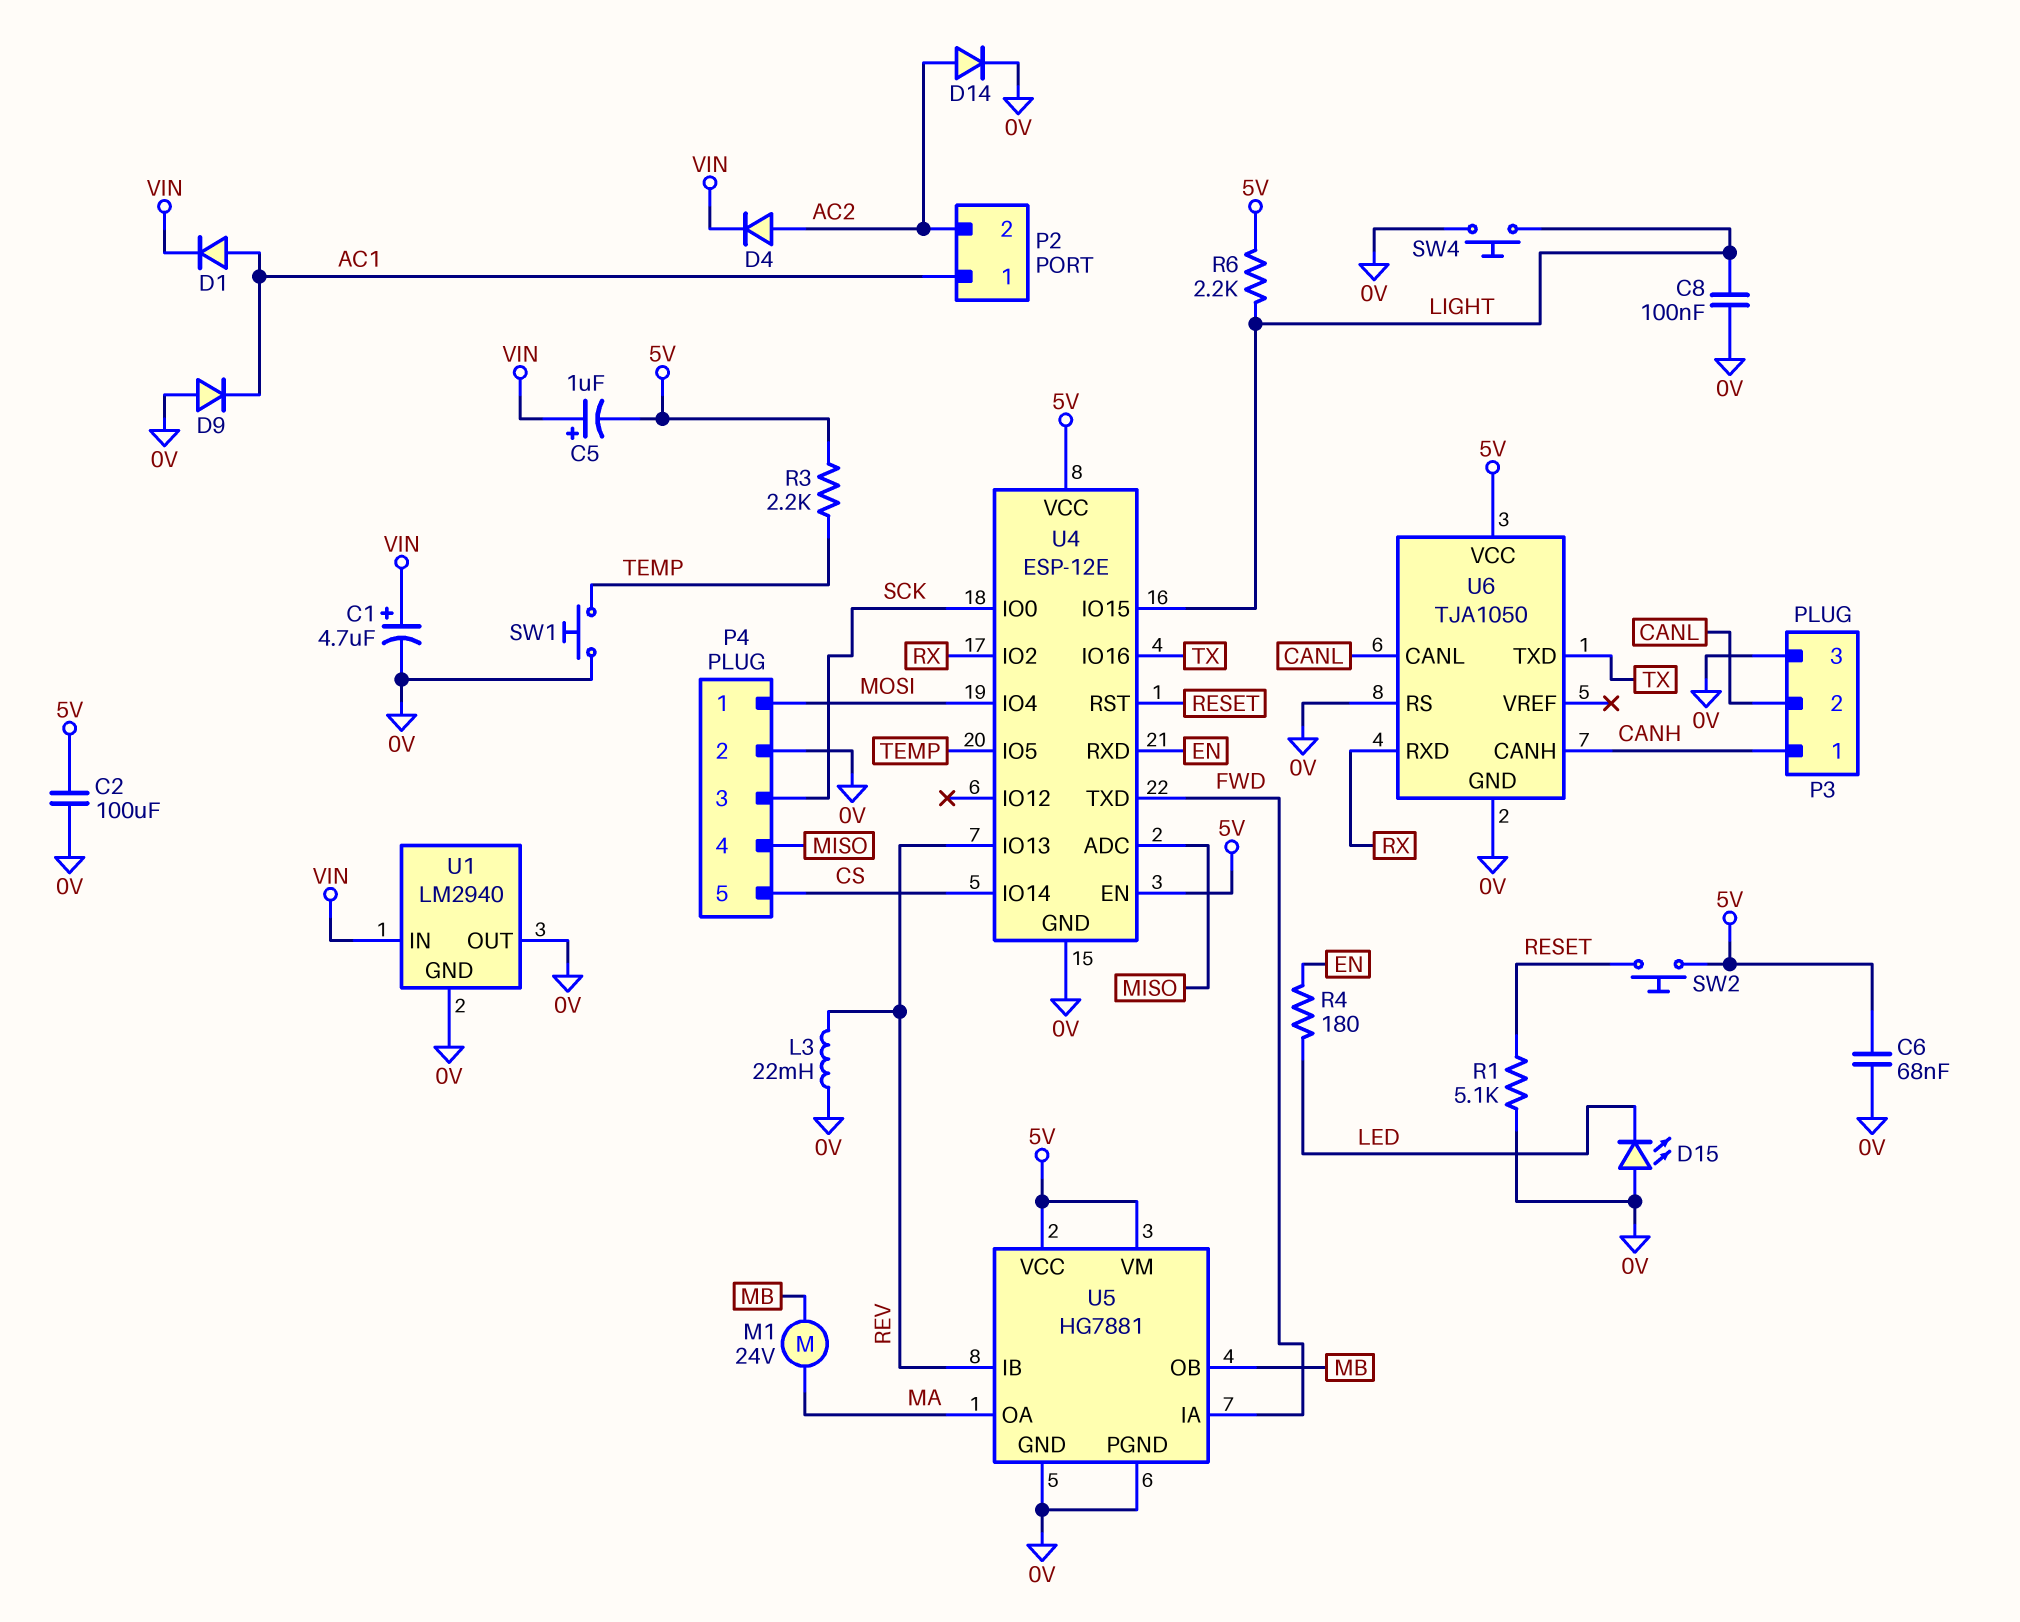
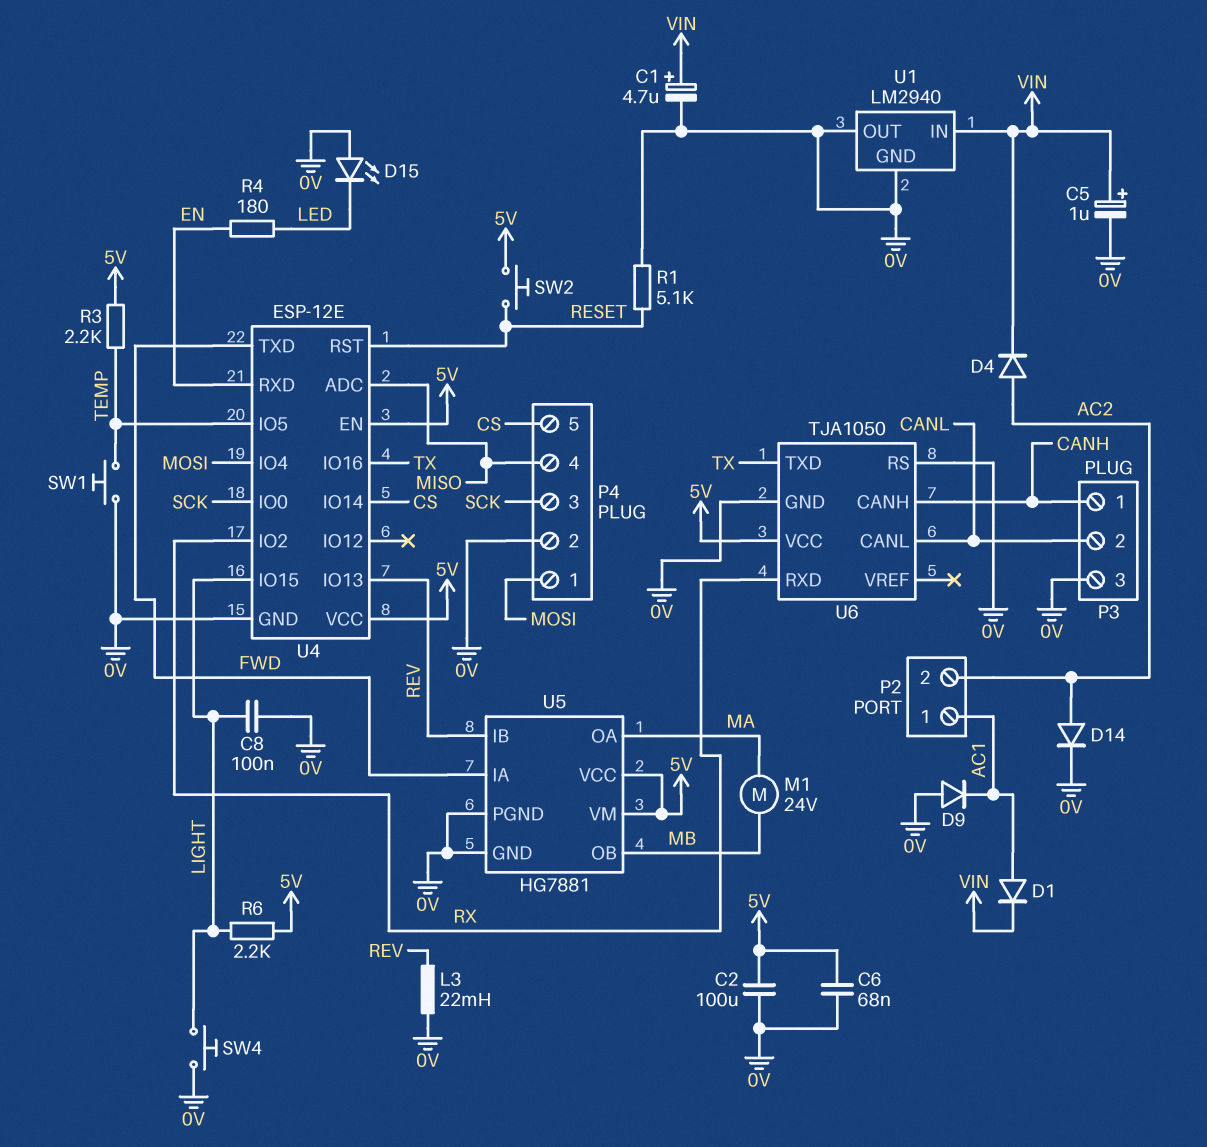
C5: 1uF (plus VIN, minus 5V) -> 1uF (plus VIN, minus 0V)

